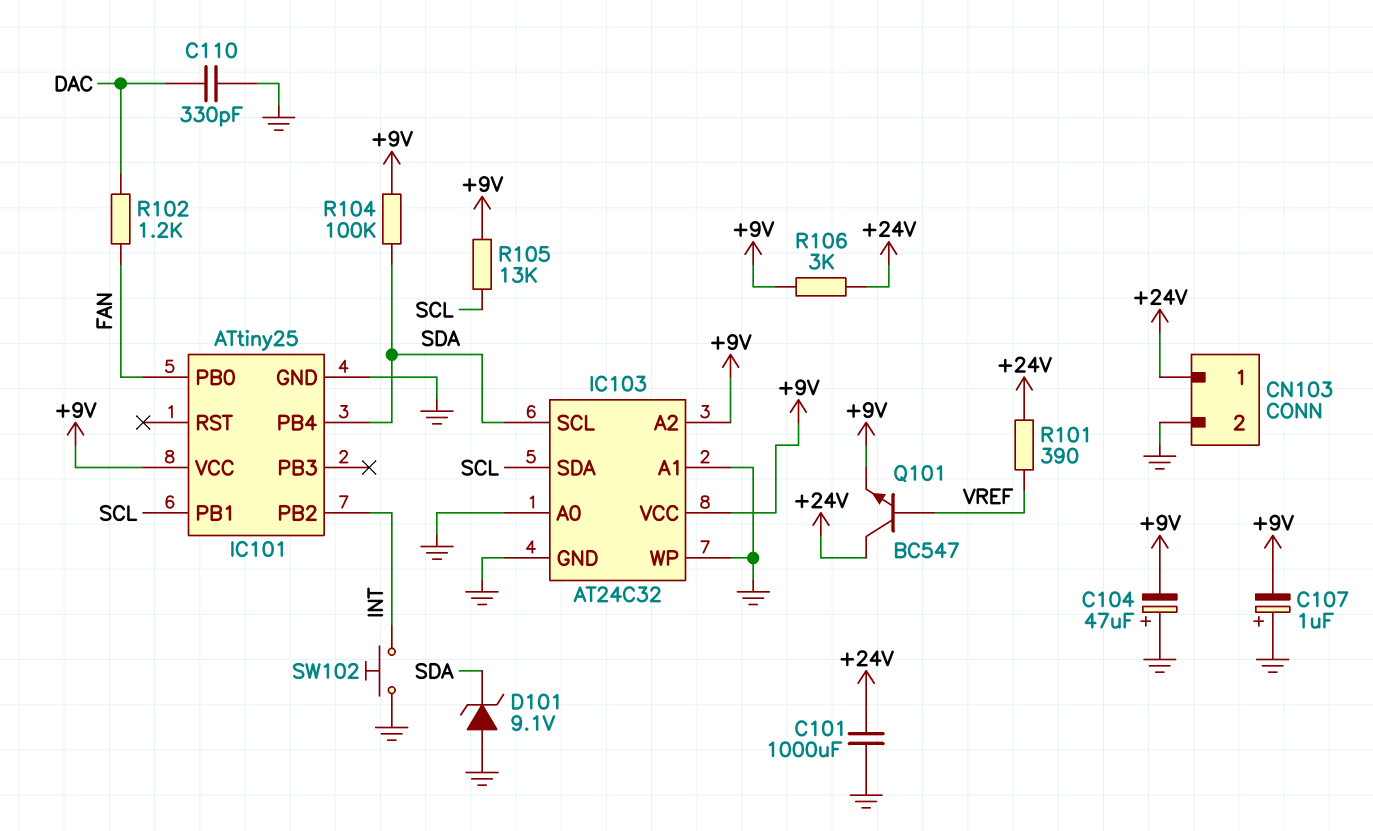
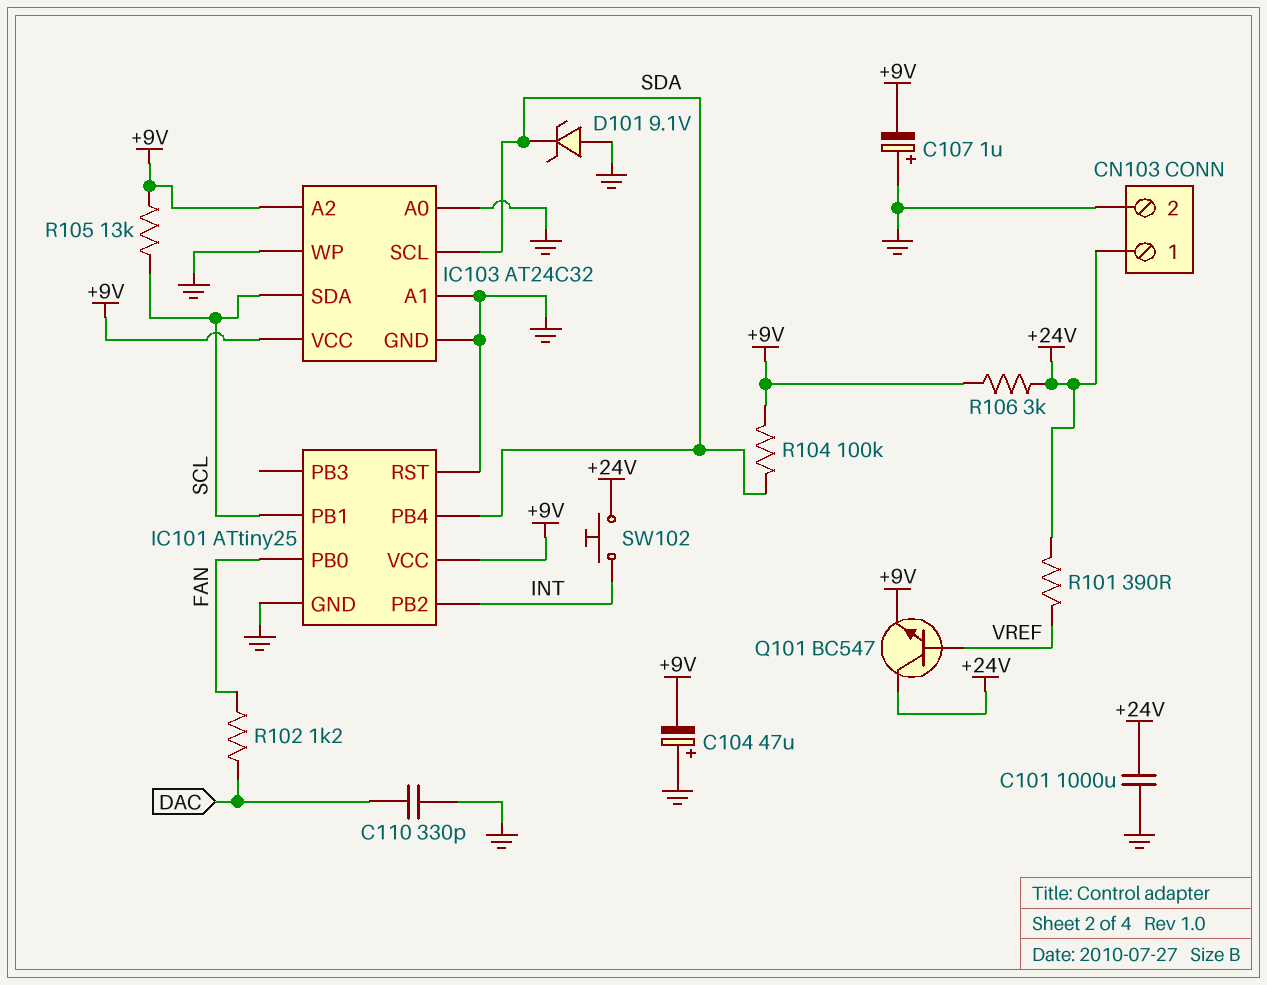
IC101 pin RST: none -> GND
SW102: button (GND, INT) -> button (+24V, INT)

